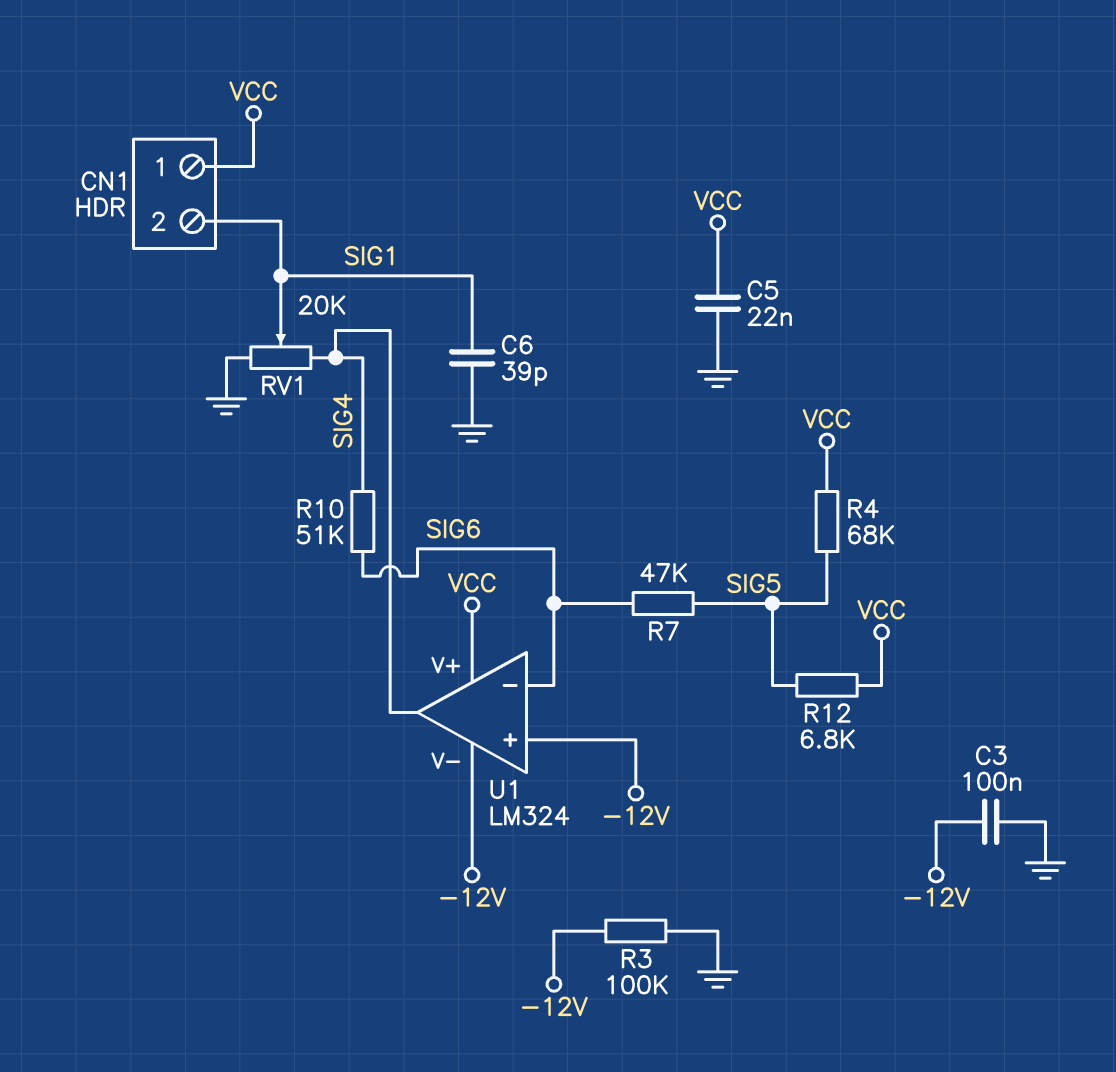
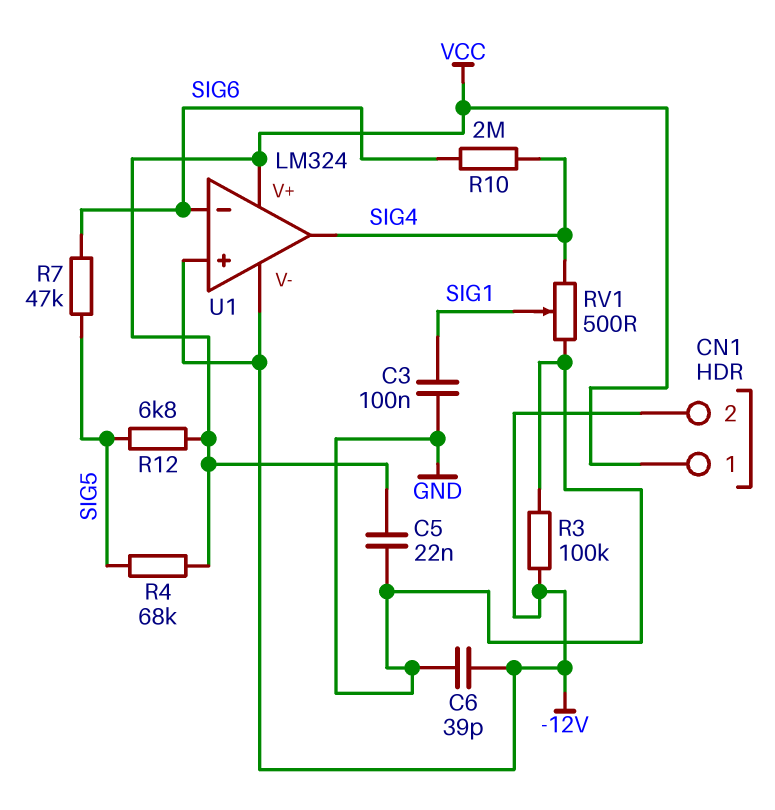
C3: 100nF (-12V, GND) -> 100nF (GND, SIG1)
C6: 39pF (GND, SIG1) -> 39pF (-12V, GND)
CN1 pin 2: SIG1 -> -12V
R10: 51k (SIG4, SIG6) -> 2M (SIG4, SIG6)
RV1: 20k (GND, SIG4, wiper SIG1) -> 500 (GND, SIG4, wiper SIG1)

